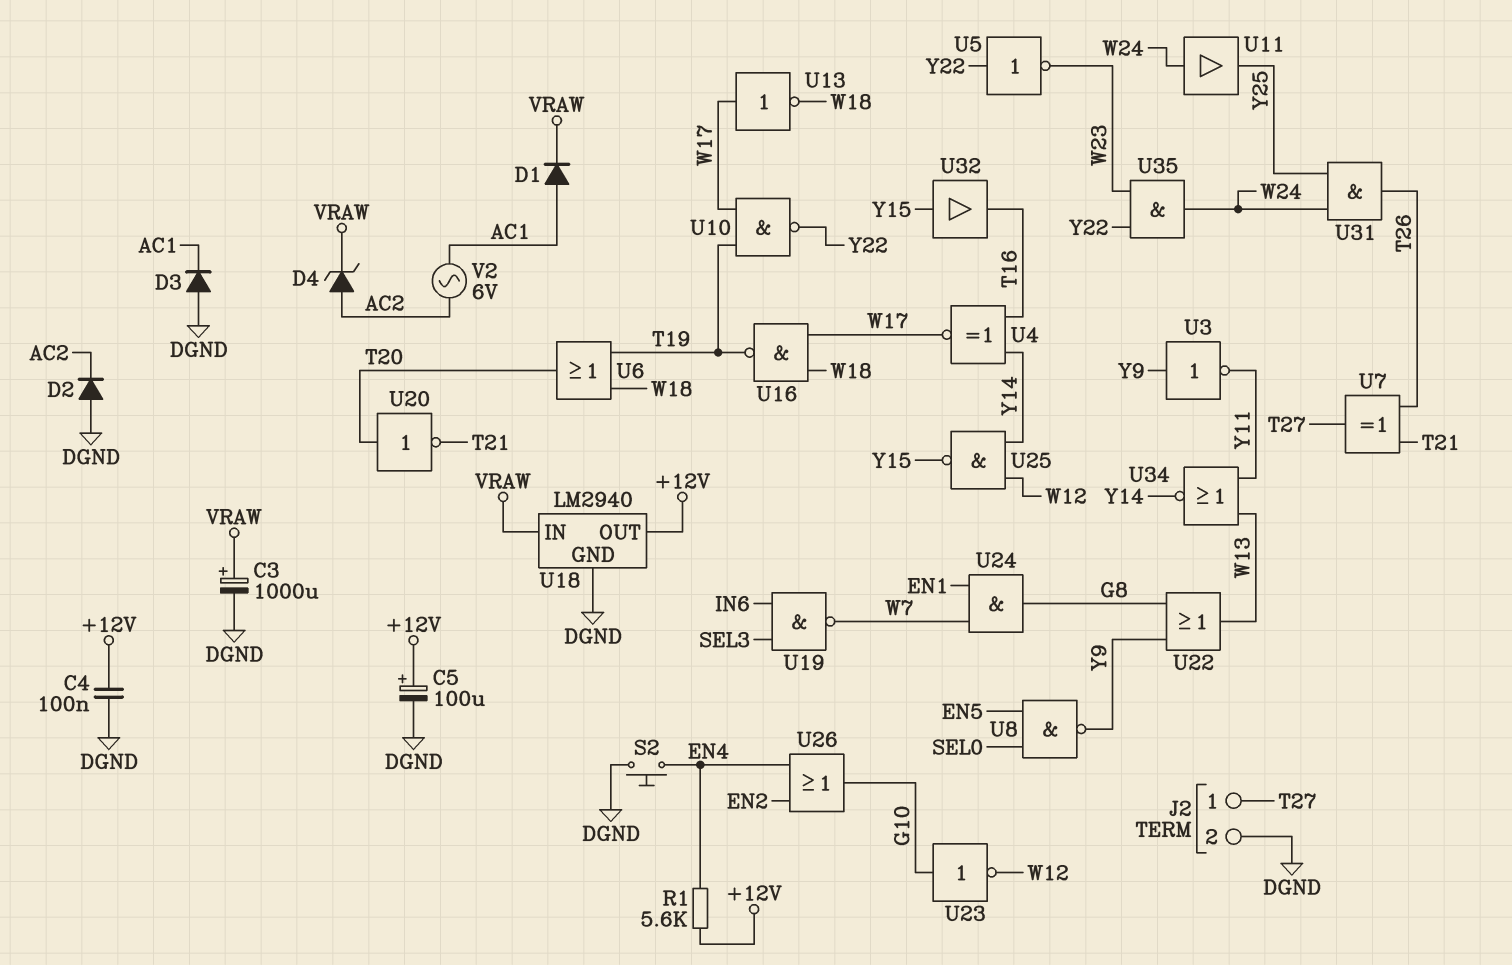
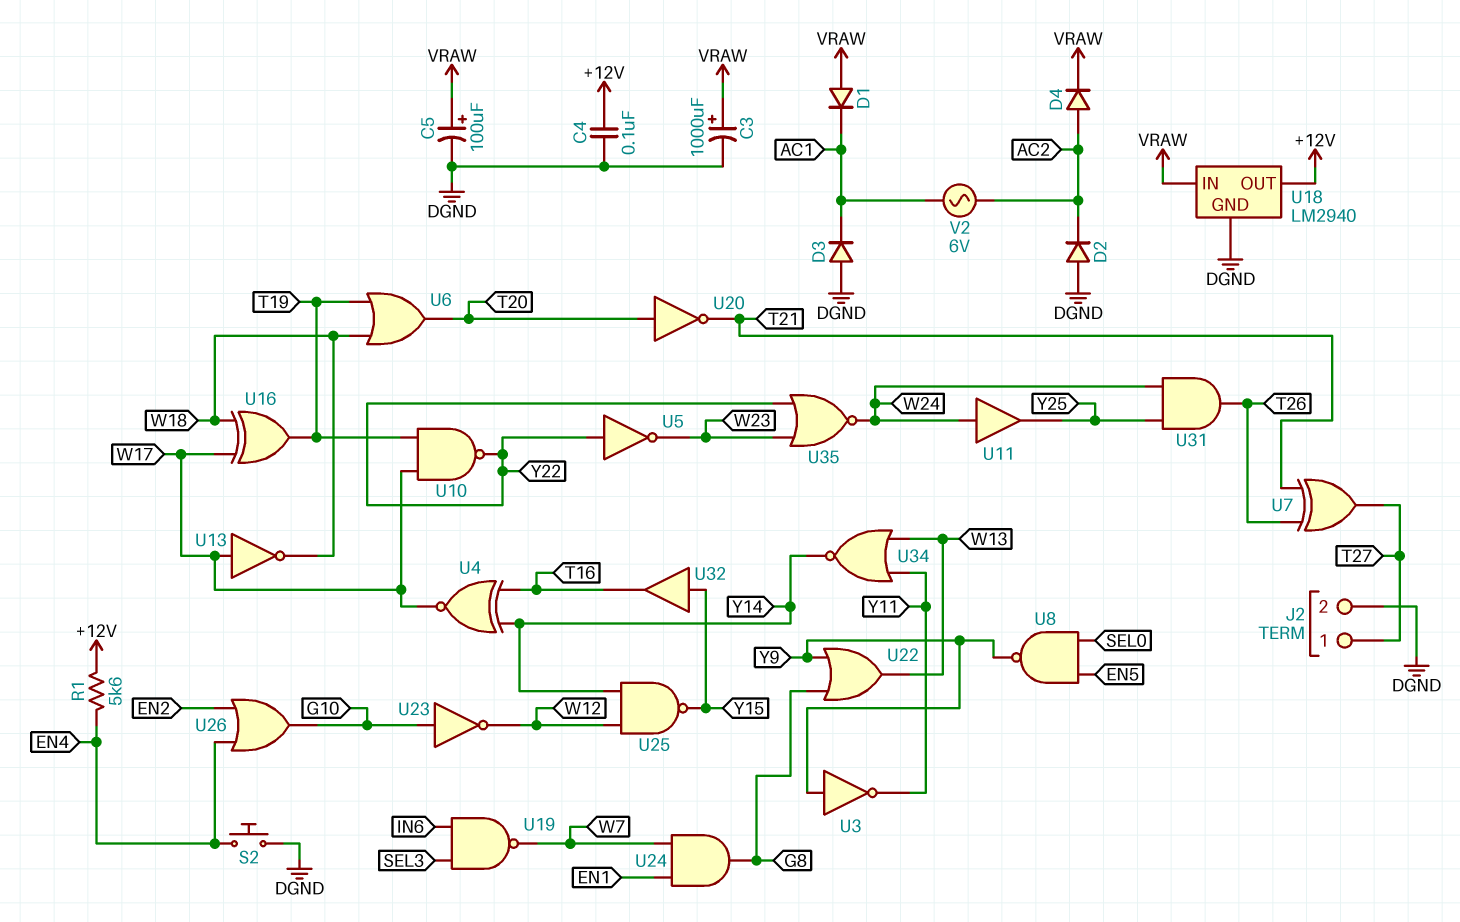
C5: 100uF (plus +12V, minus DGND) -> 100uF (plus VRAW, minus DGND)
D1: diode (A AC1, K VRAW) -> diode (A VRAW, K AC1)
D4: zener (A AC2, K VRAW) -> diode (A AC2, K VRAW)
U16: NAND (in W17, in W18, out T19) -> XOR (in W17, in W18, out T19)
U35: AND (in W23, in Y22, out W24) -> NOR (in W23, in Y22, out W24)

